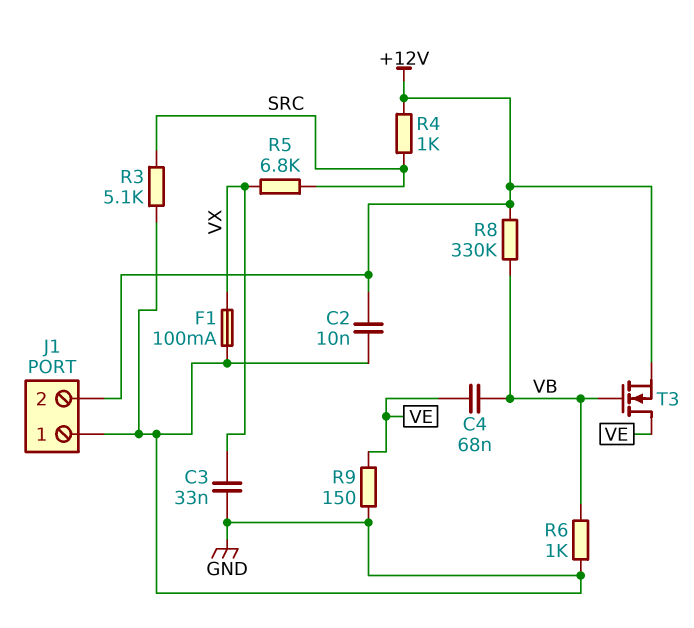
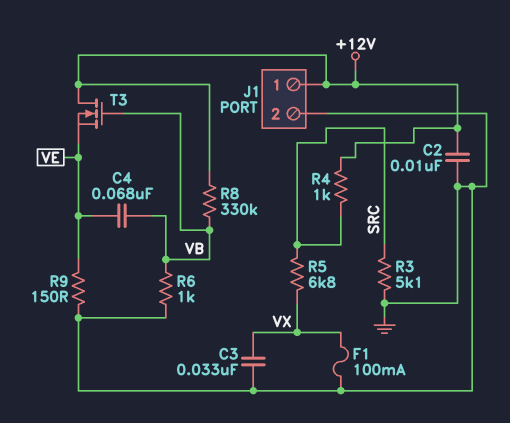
J1 pin 1: GND -> +12V
J1 pin 2: +12V -> GND
T3: NMOS (G VB, D VE, S +12V) -> NMOS (G VB, D +12V, S VE)

